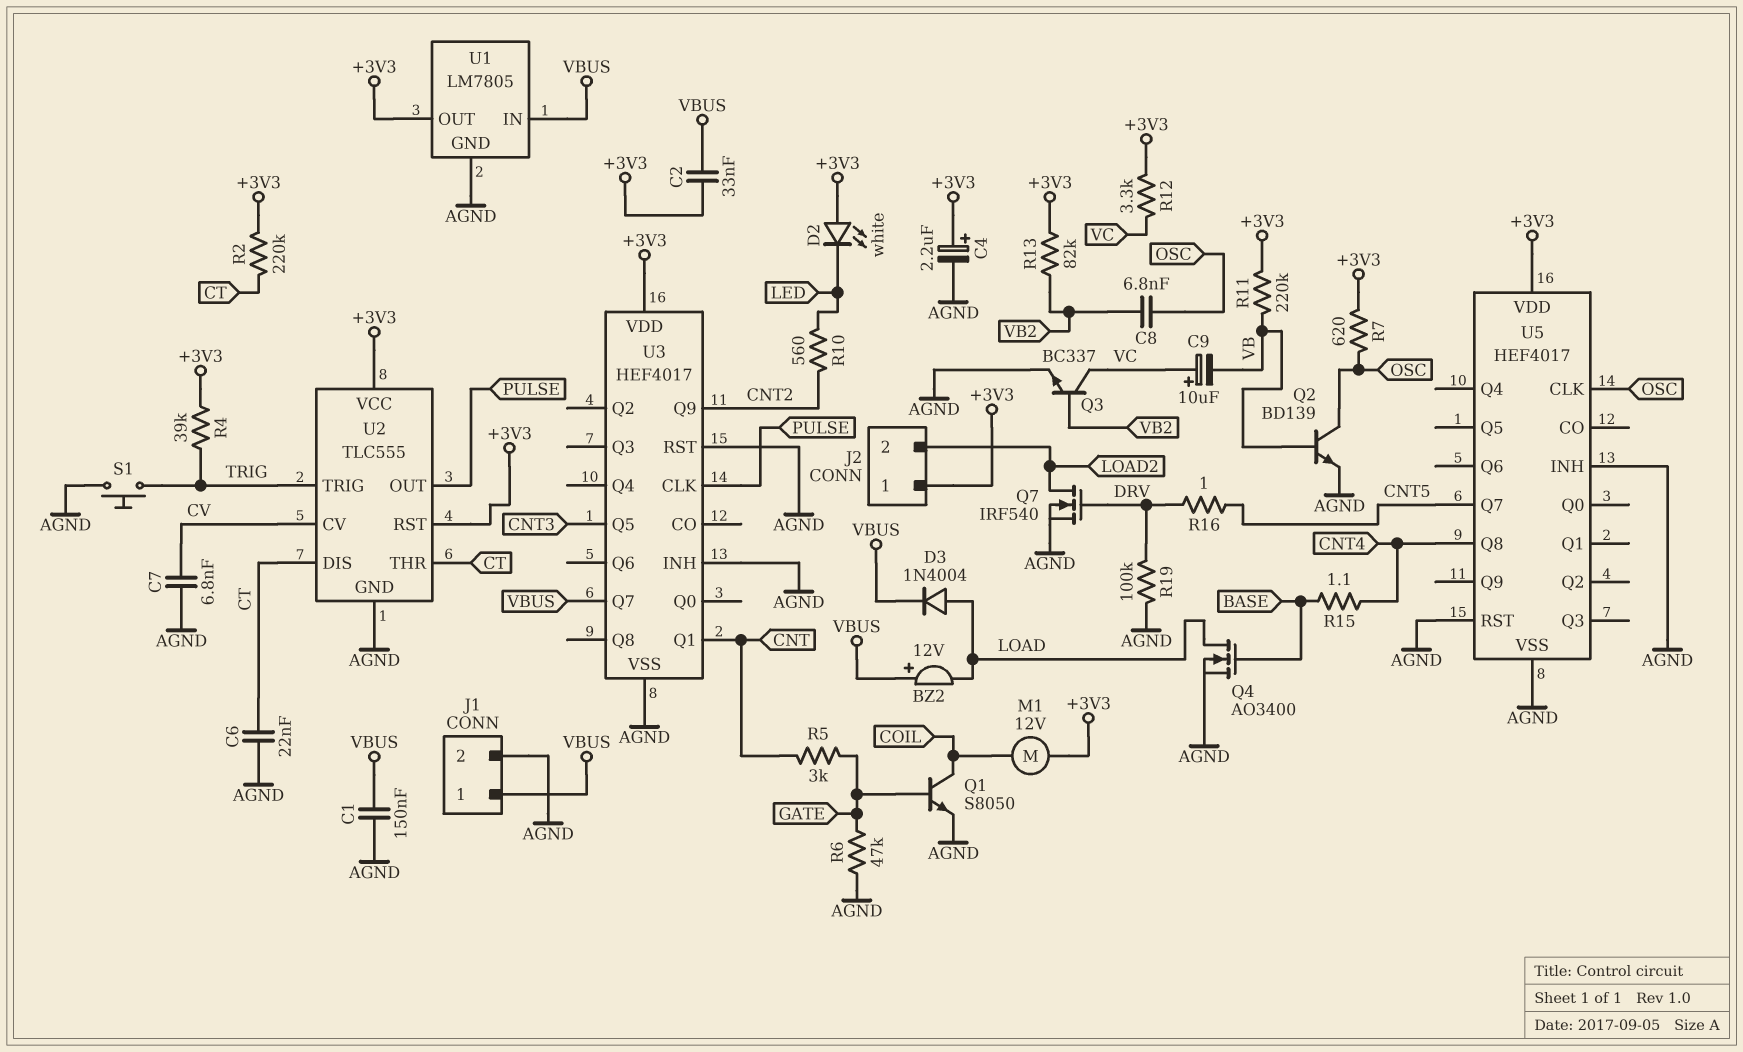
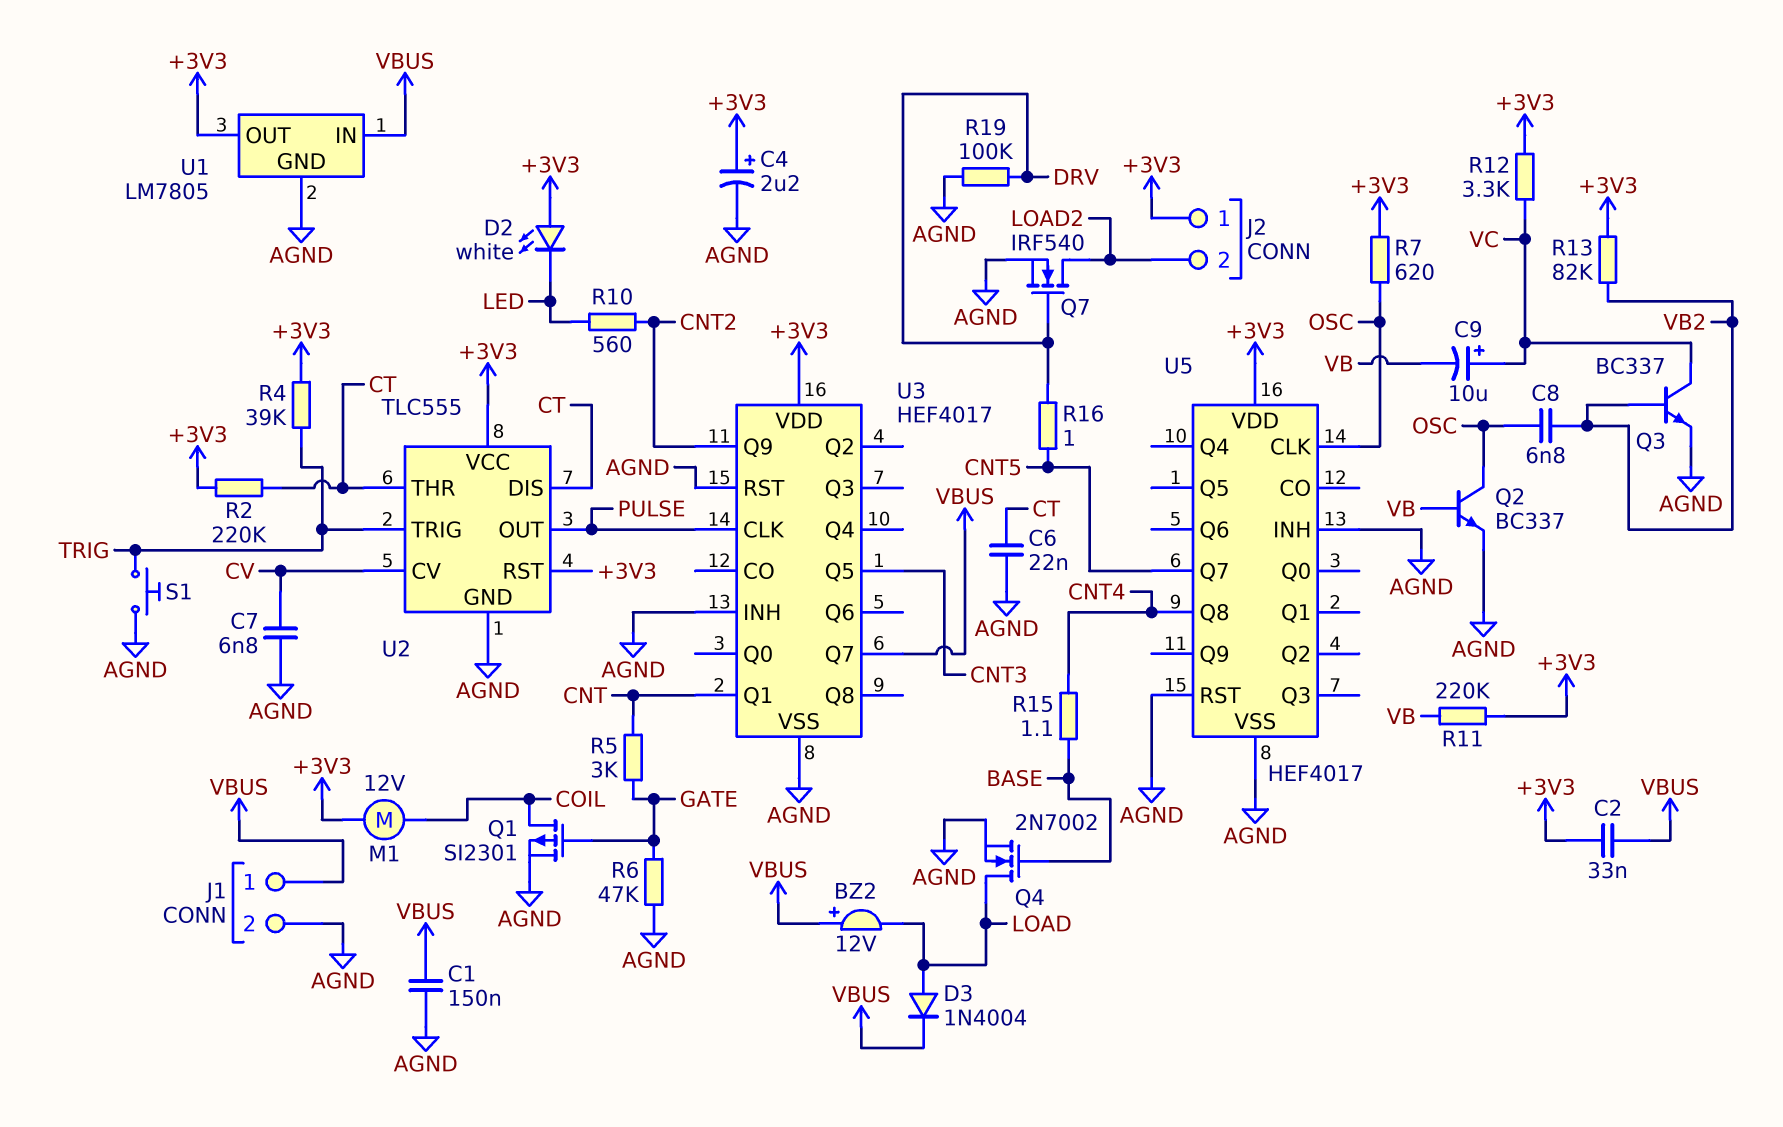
Q1: NPN S8050 (B GATE, C COIL, E AGND) -> PMOS SI2301 (G GATE, D COIL, S AGND)
Q2: NPN BD139 (B VB, C OSC, E AGND) -> NPN BC337 (B VB, C OSC, E AGND)
Q4: NMOS AO3400 (G BASE, D LOAD, S AGND) -> NMOS 2N7002 (G BASE, D LOAD, S AGND)

